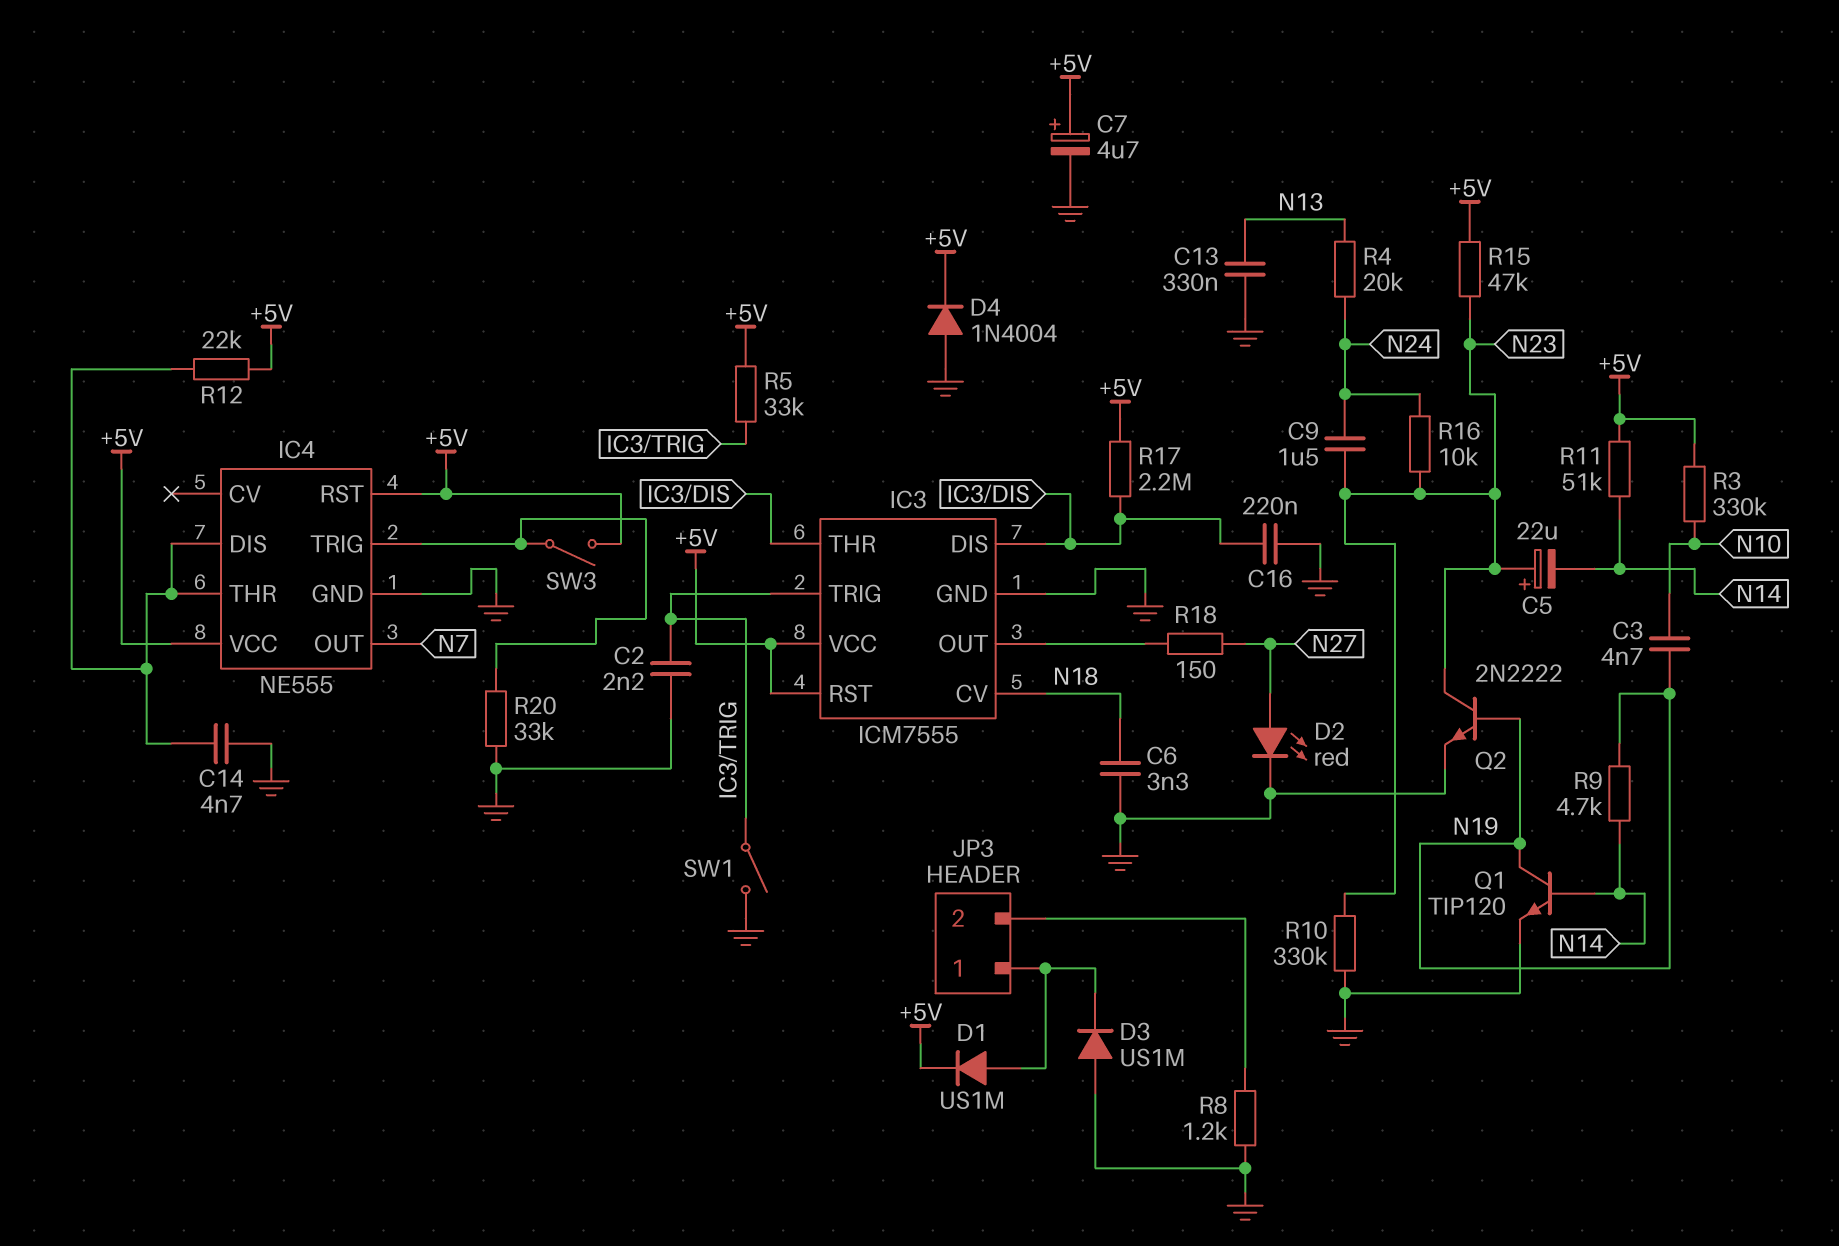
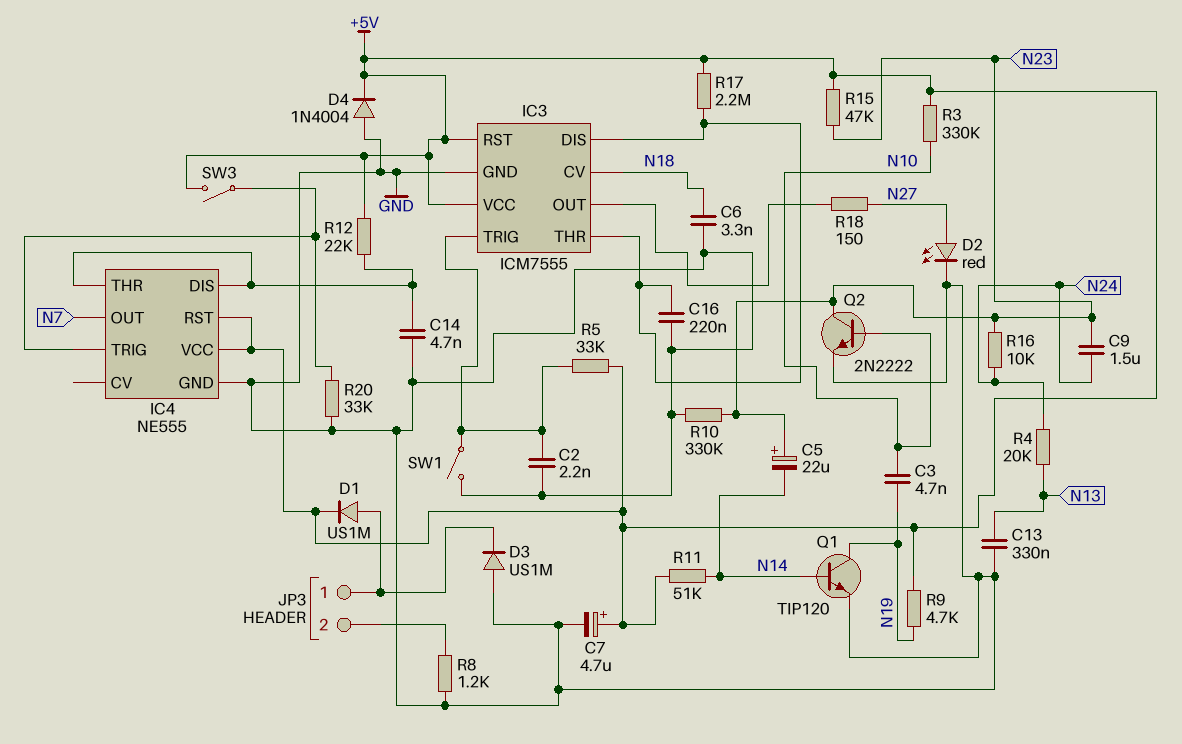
Q2: NPN 2N2222 (B N19, C N23, E GND) -> NPN 2N2222 (B N10, C N23, E GND)
R9: 4.7k (N14, N19) -> 4.7k (+5V, N19)

